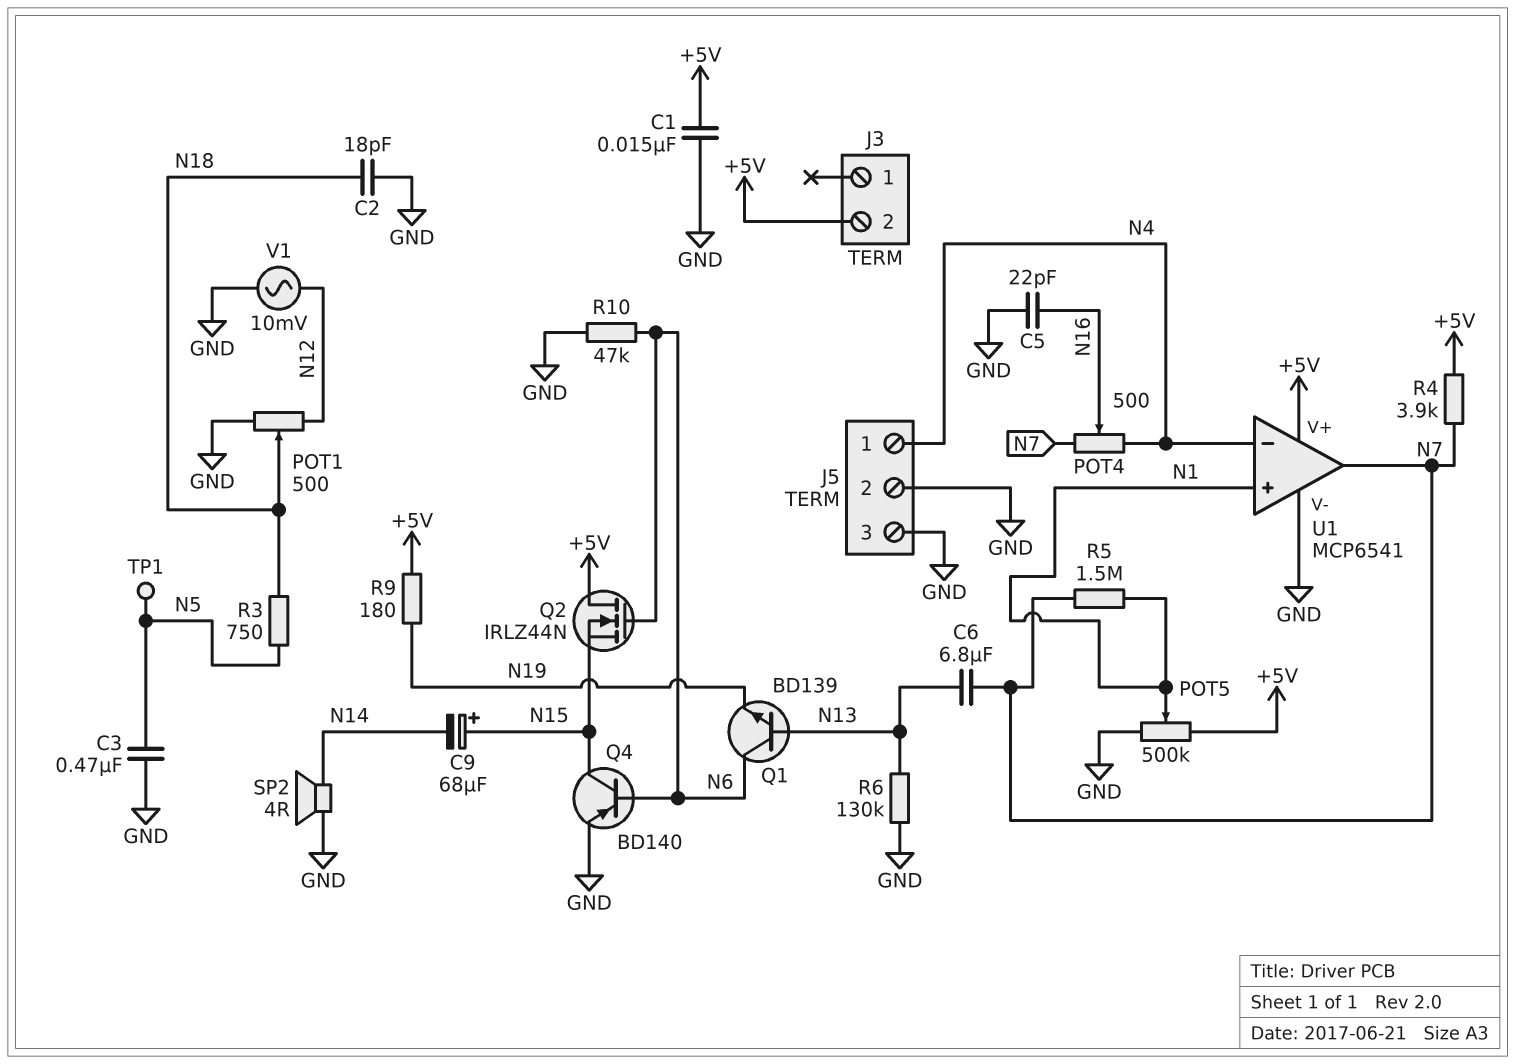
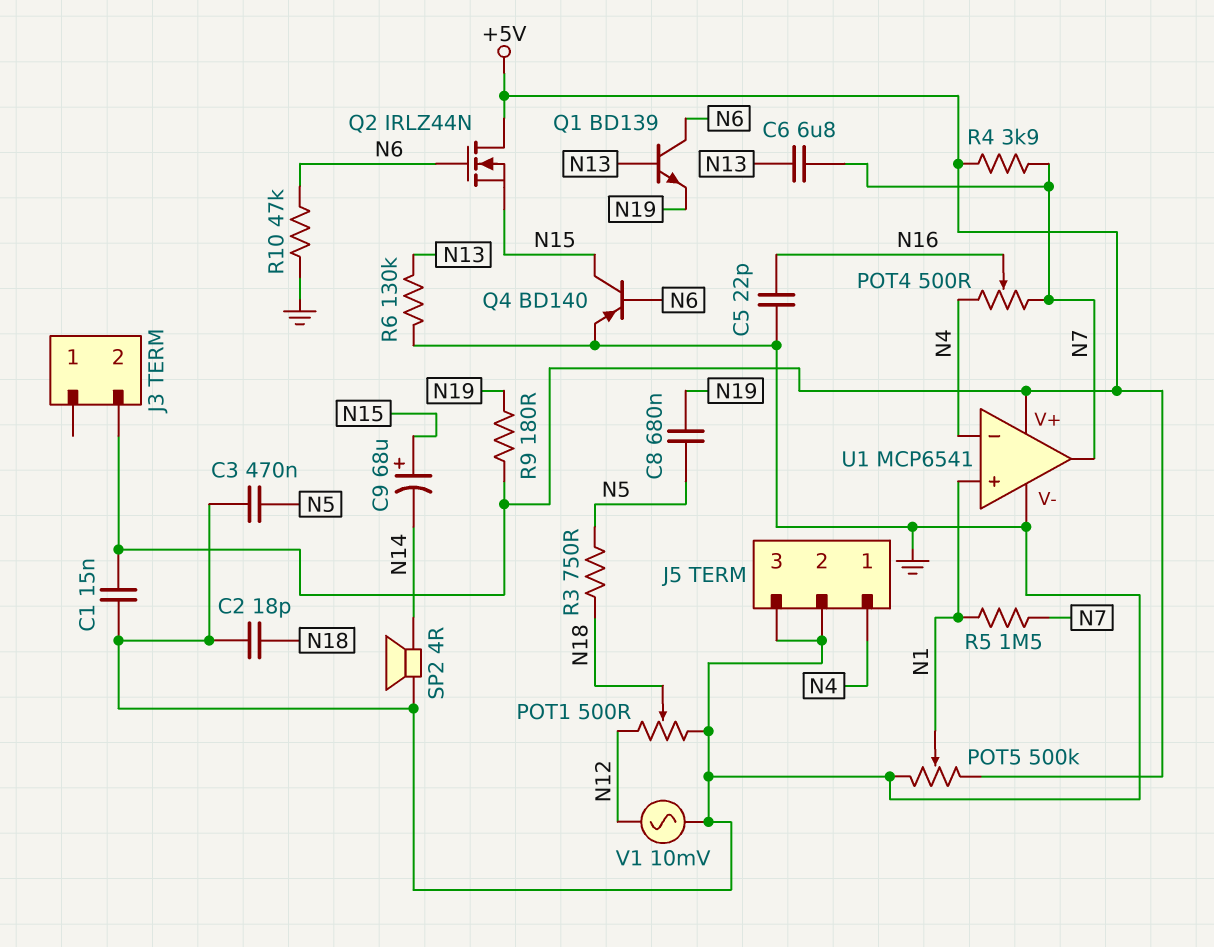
C8: none -> 680nF (N5, N19)
TP1: test point (N5) -> none

